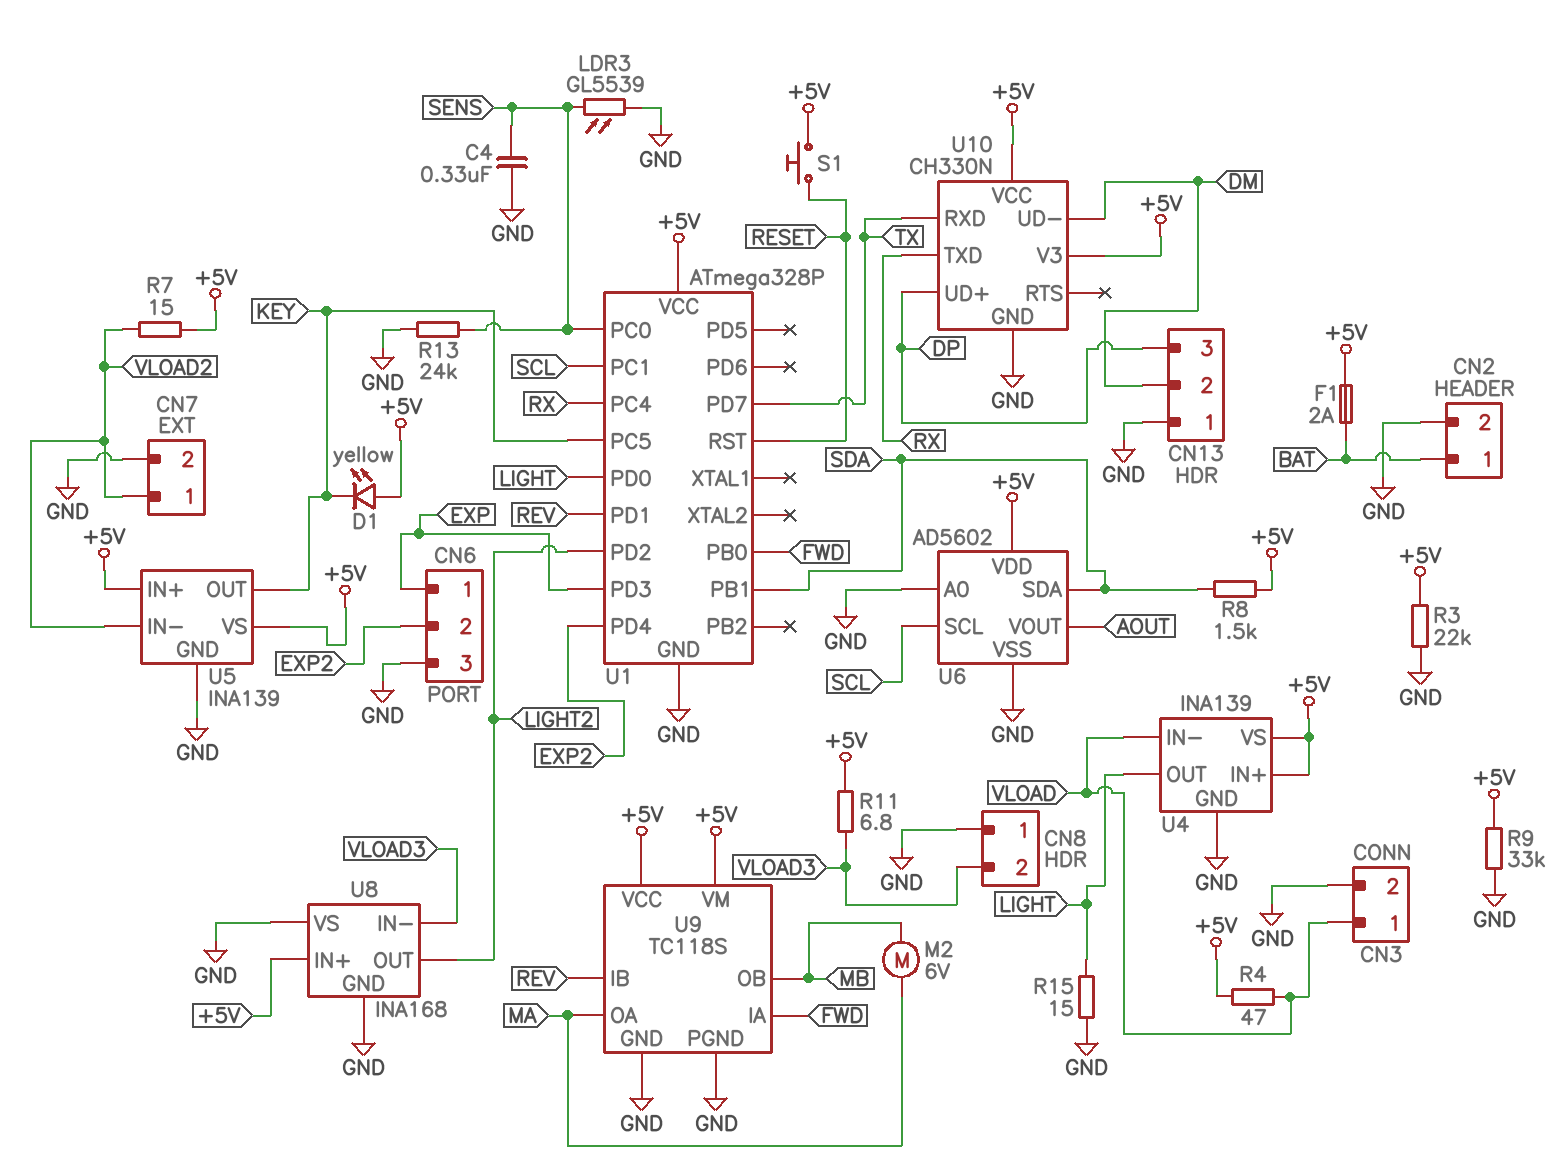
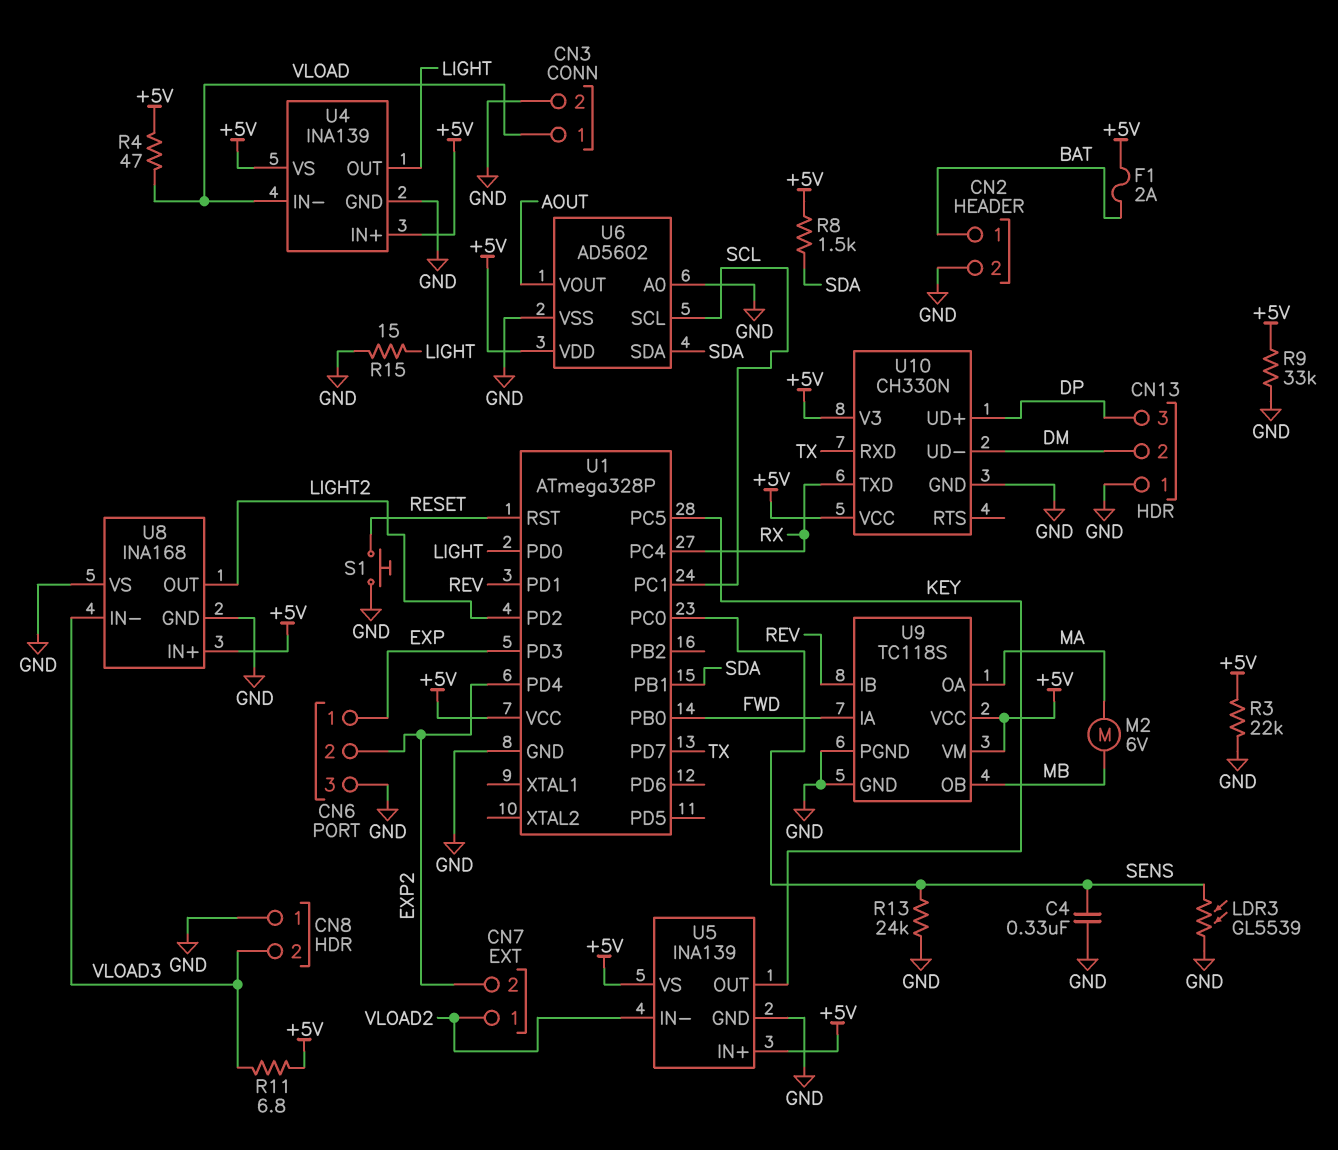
CN7 pin 2: GND -> EXP2
D1: LED yellow (A +5V, K KEY) -> none
R7: 15 (+5V, VLOAD2) -> none
S1: button (+5V, RESET) -> button (GND, RESET)

